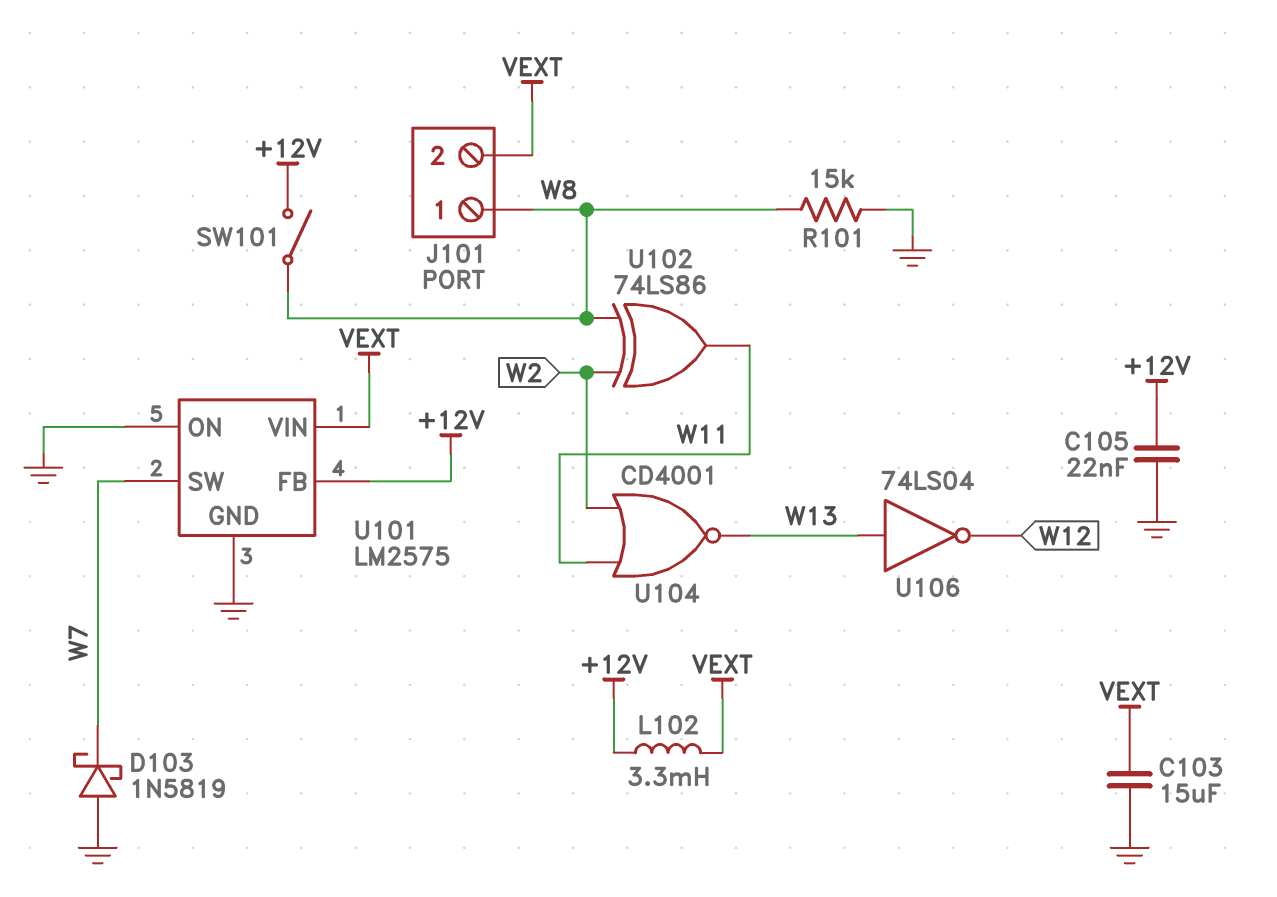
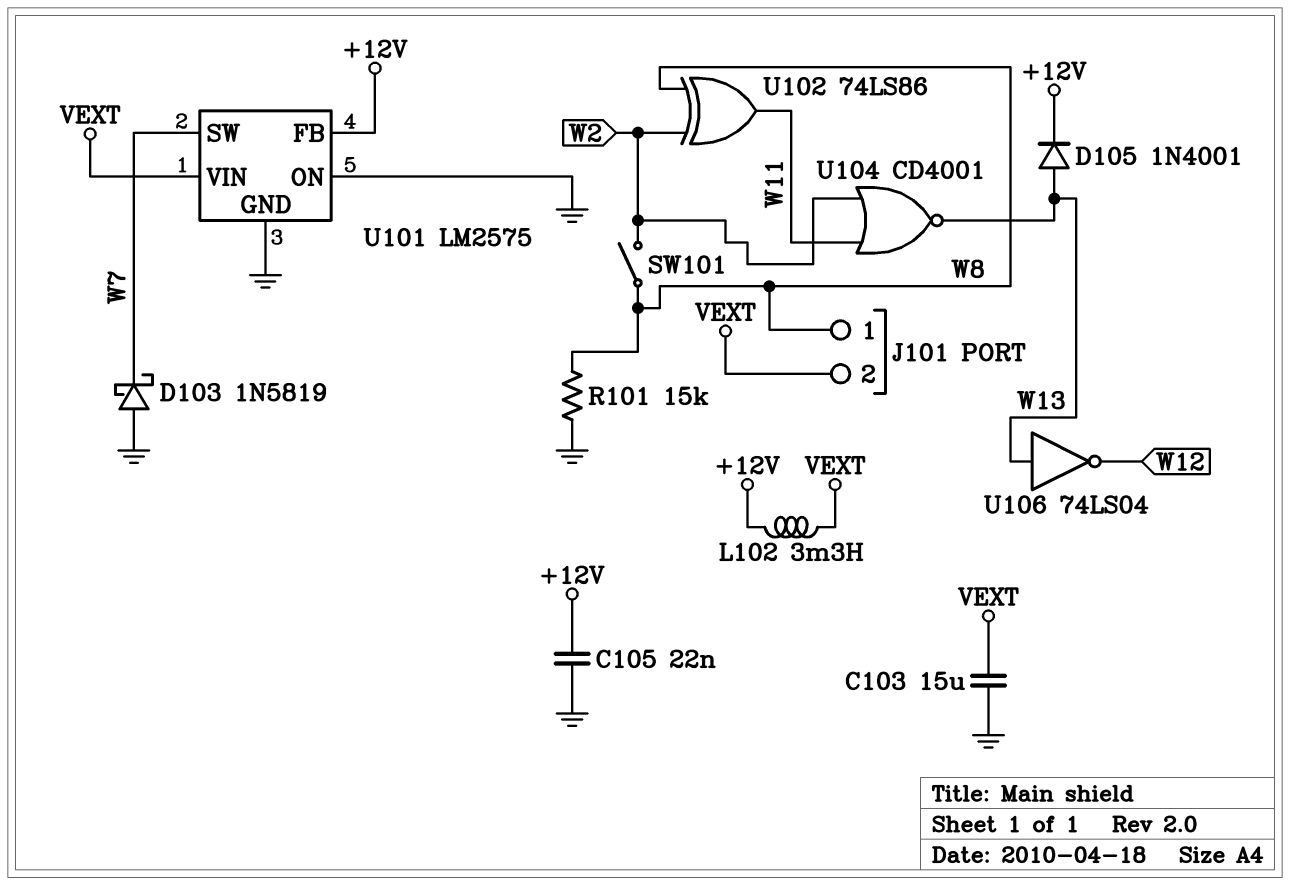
D105: none -> diode 1N4001 (A W13, K +12V)
SW101: switch (+12V, W8) -> switch (W2, W8)

